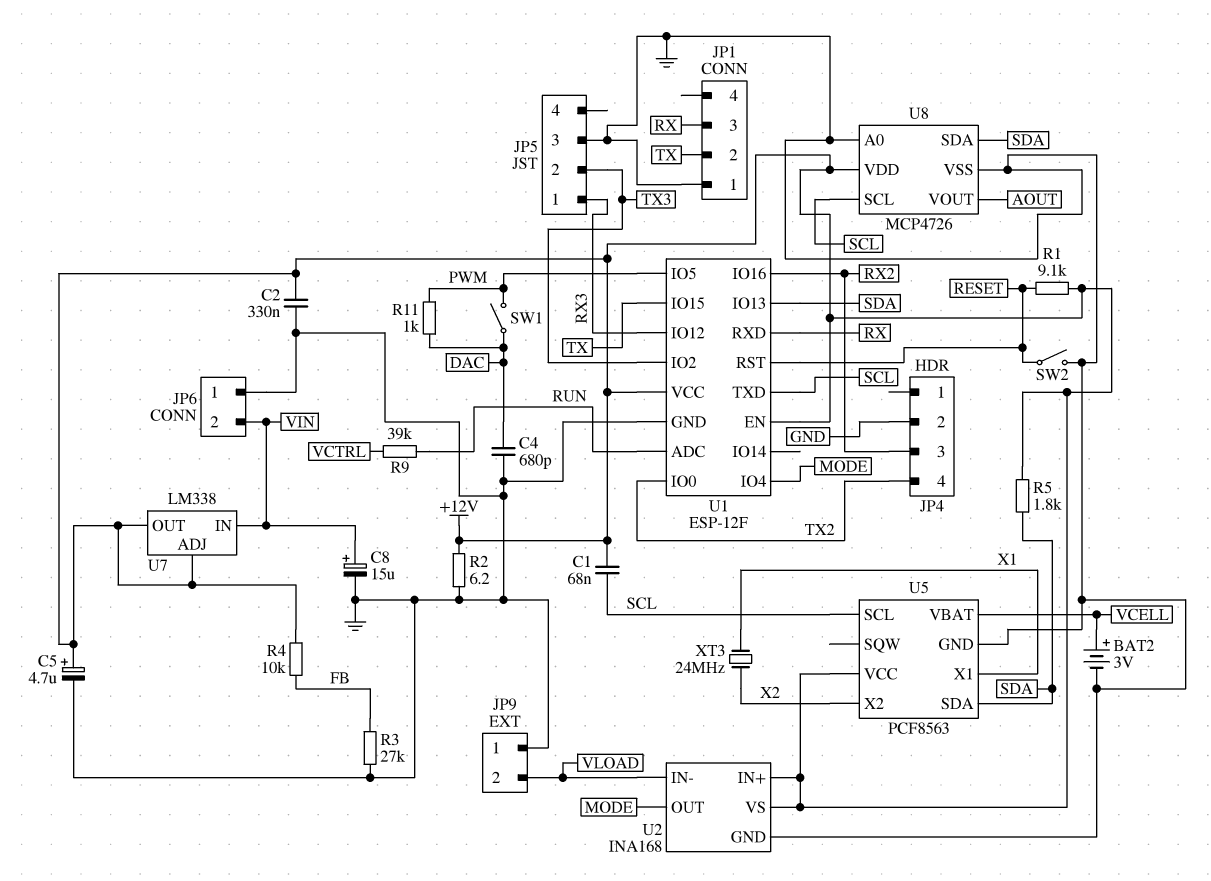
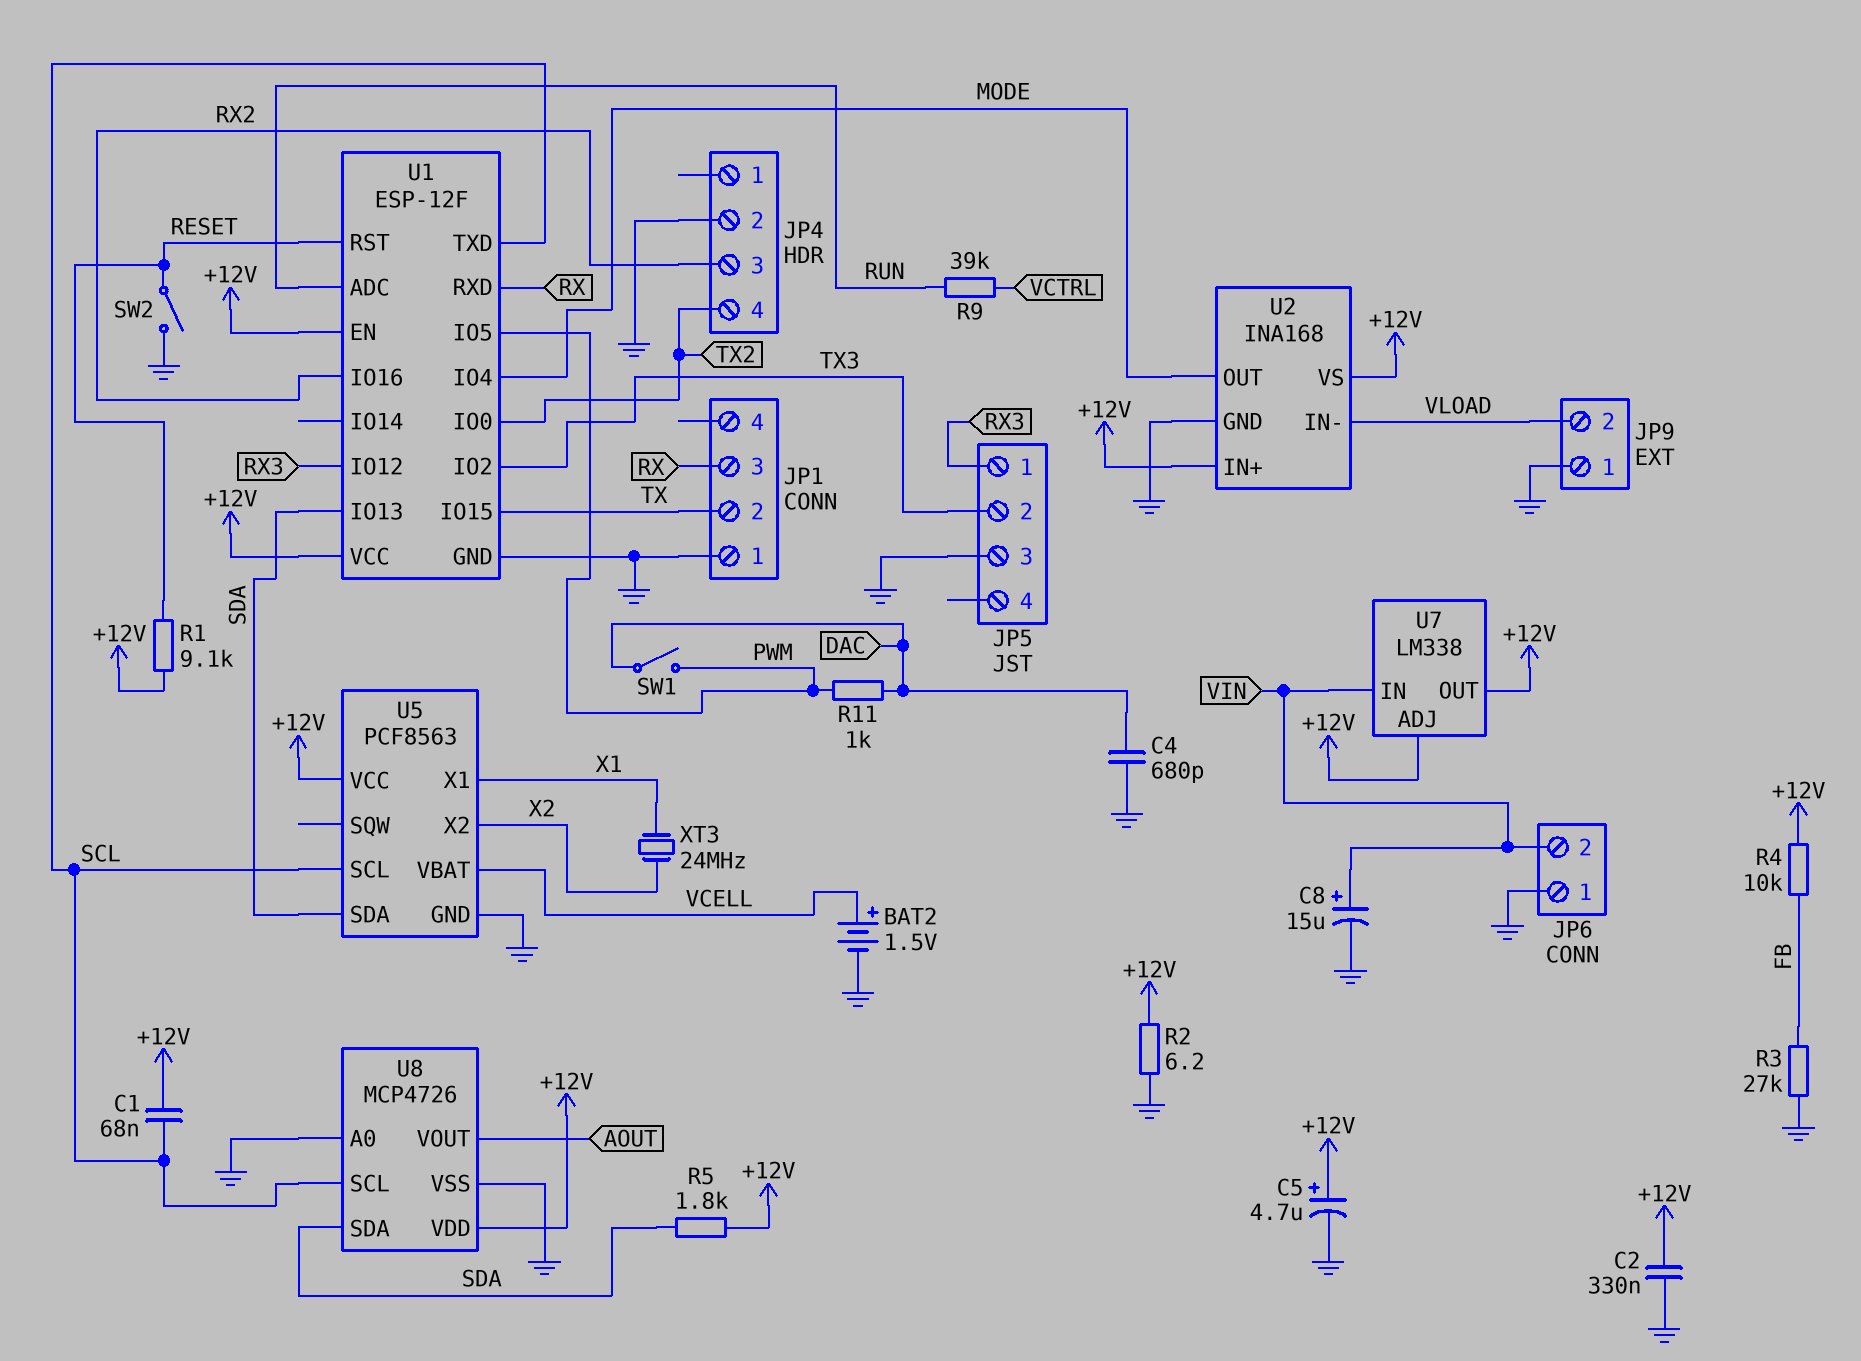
BAT2: 3V (plus VCELL, minus GND) -> 1.5V (plus VCELL, minus GND)

